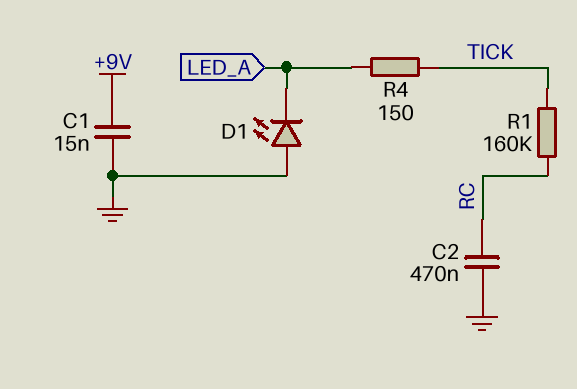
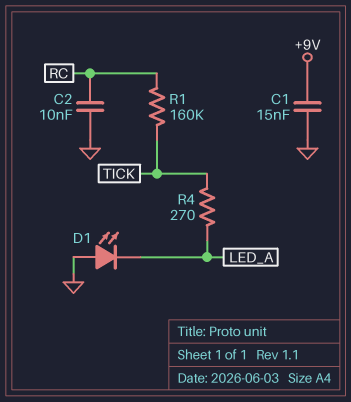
C2: 470nF (GND, RC) -> 10nF (GND, RC)
R4: 150 (LED_A, TICK) -> 270 (LED_A, TICK)

